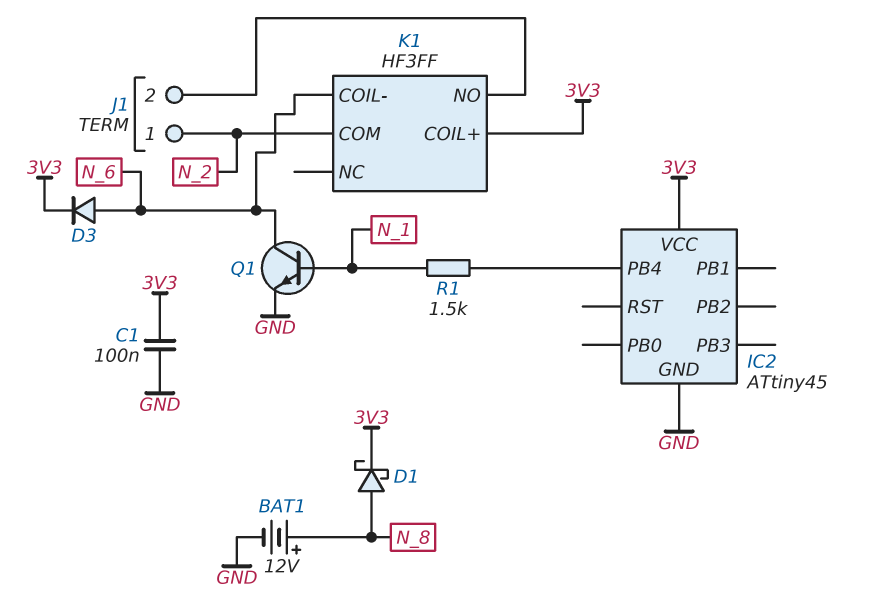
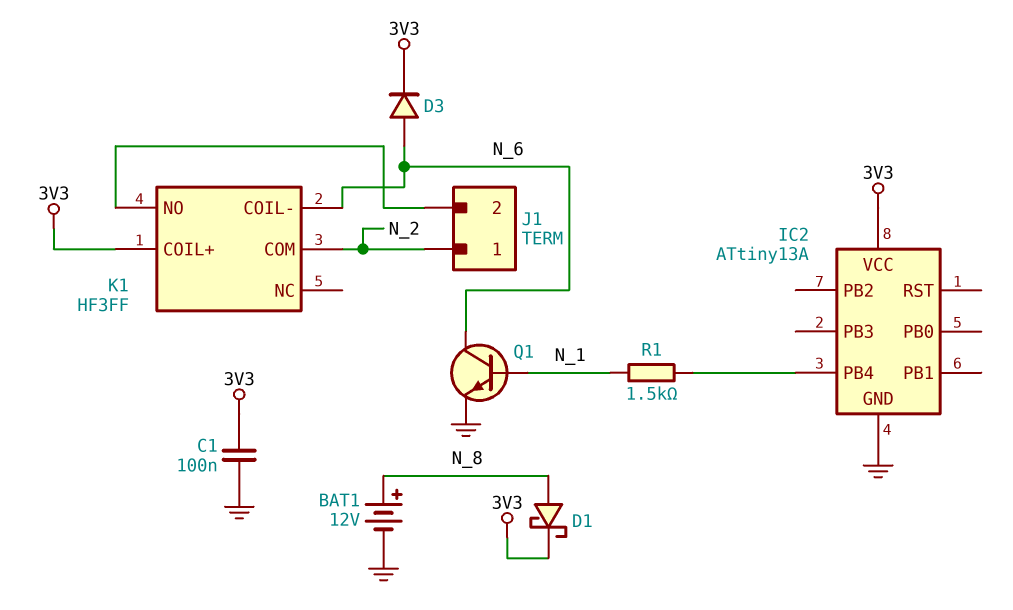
IC2: ATtiny45 -> ATtiny13A

